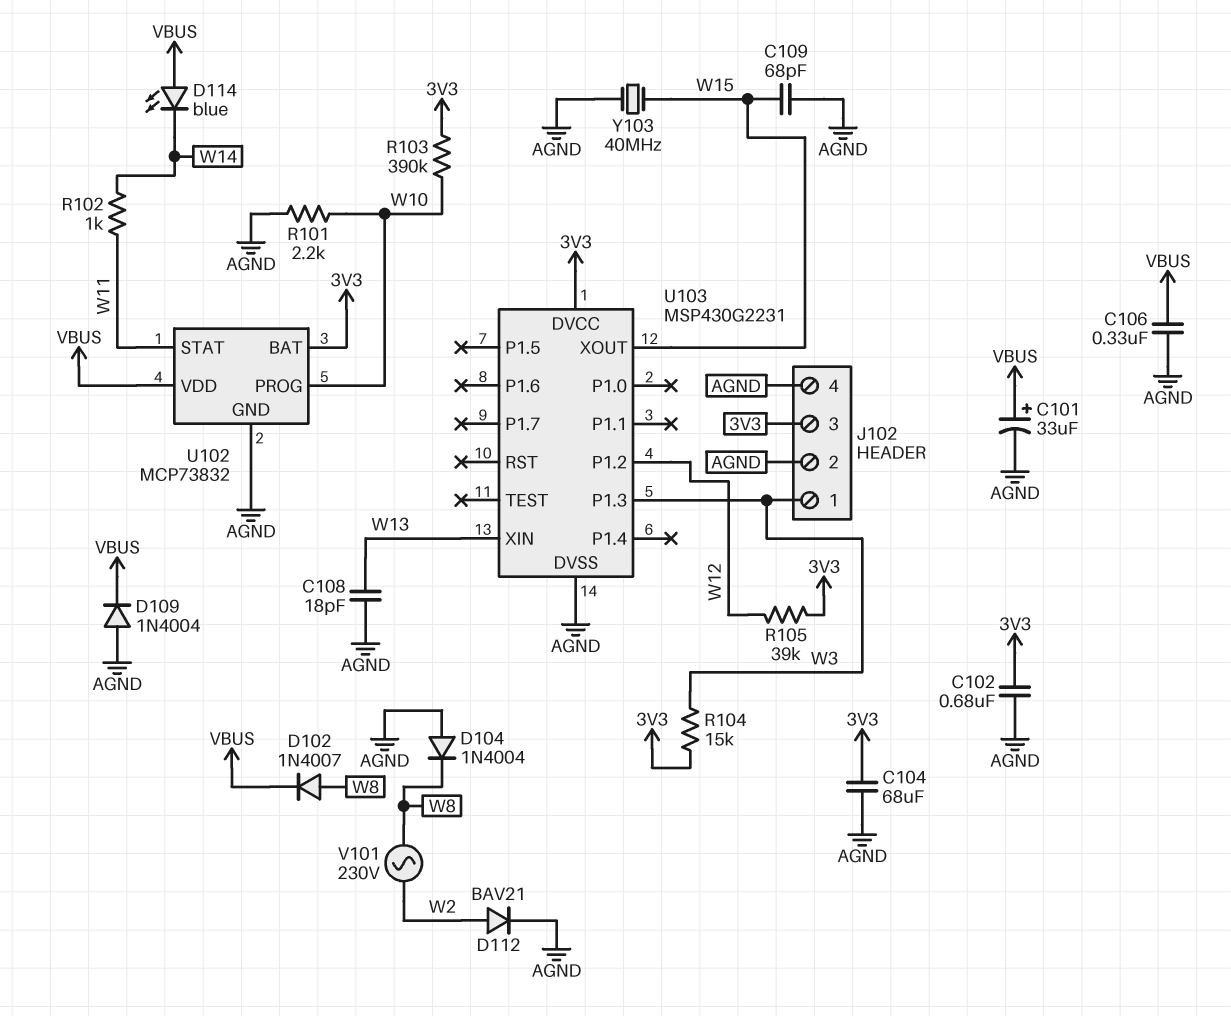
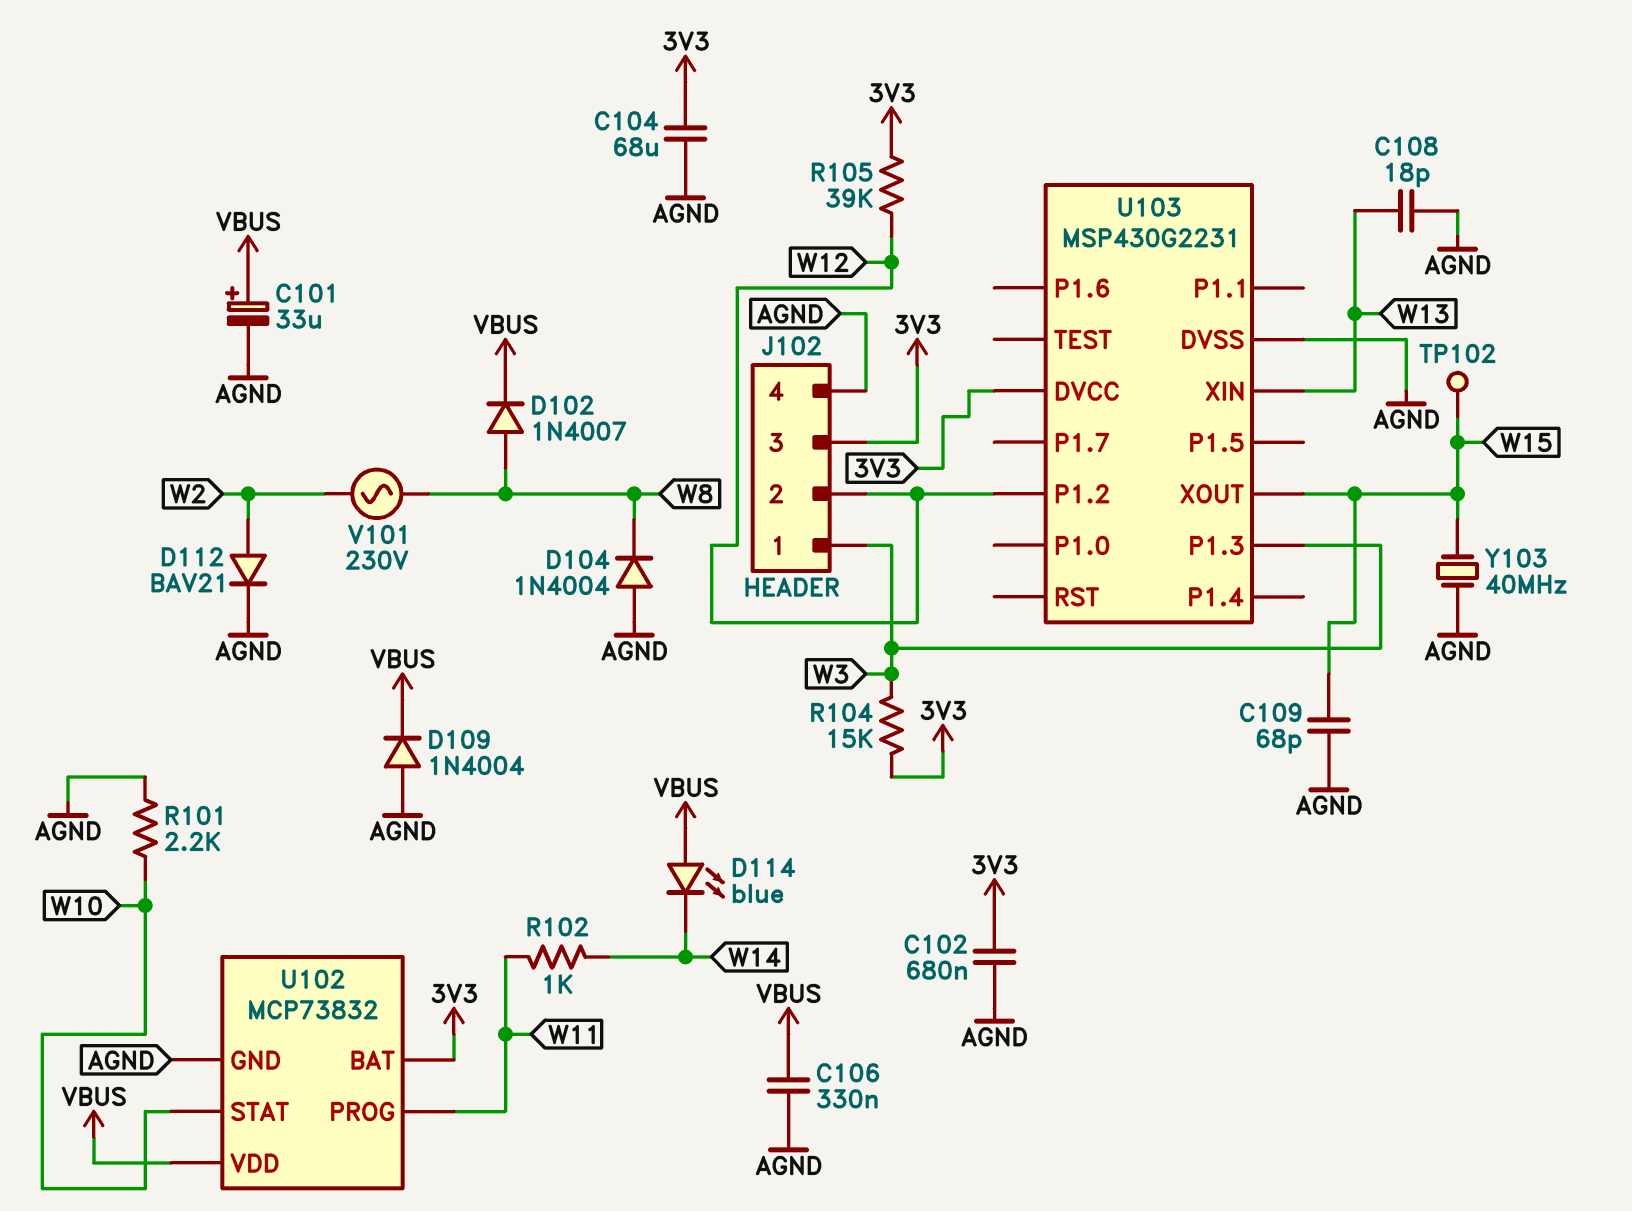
J102 pin 2: AGND -> W12
R103: 390k (3V3, W10) -> none
TP102: none -> test point (W15)
U102 pin PROG: W10 -> W11
U102 pin STAT: W11 -> W10

